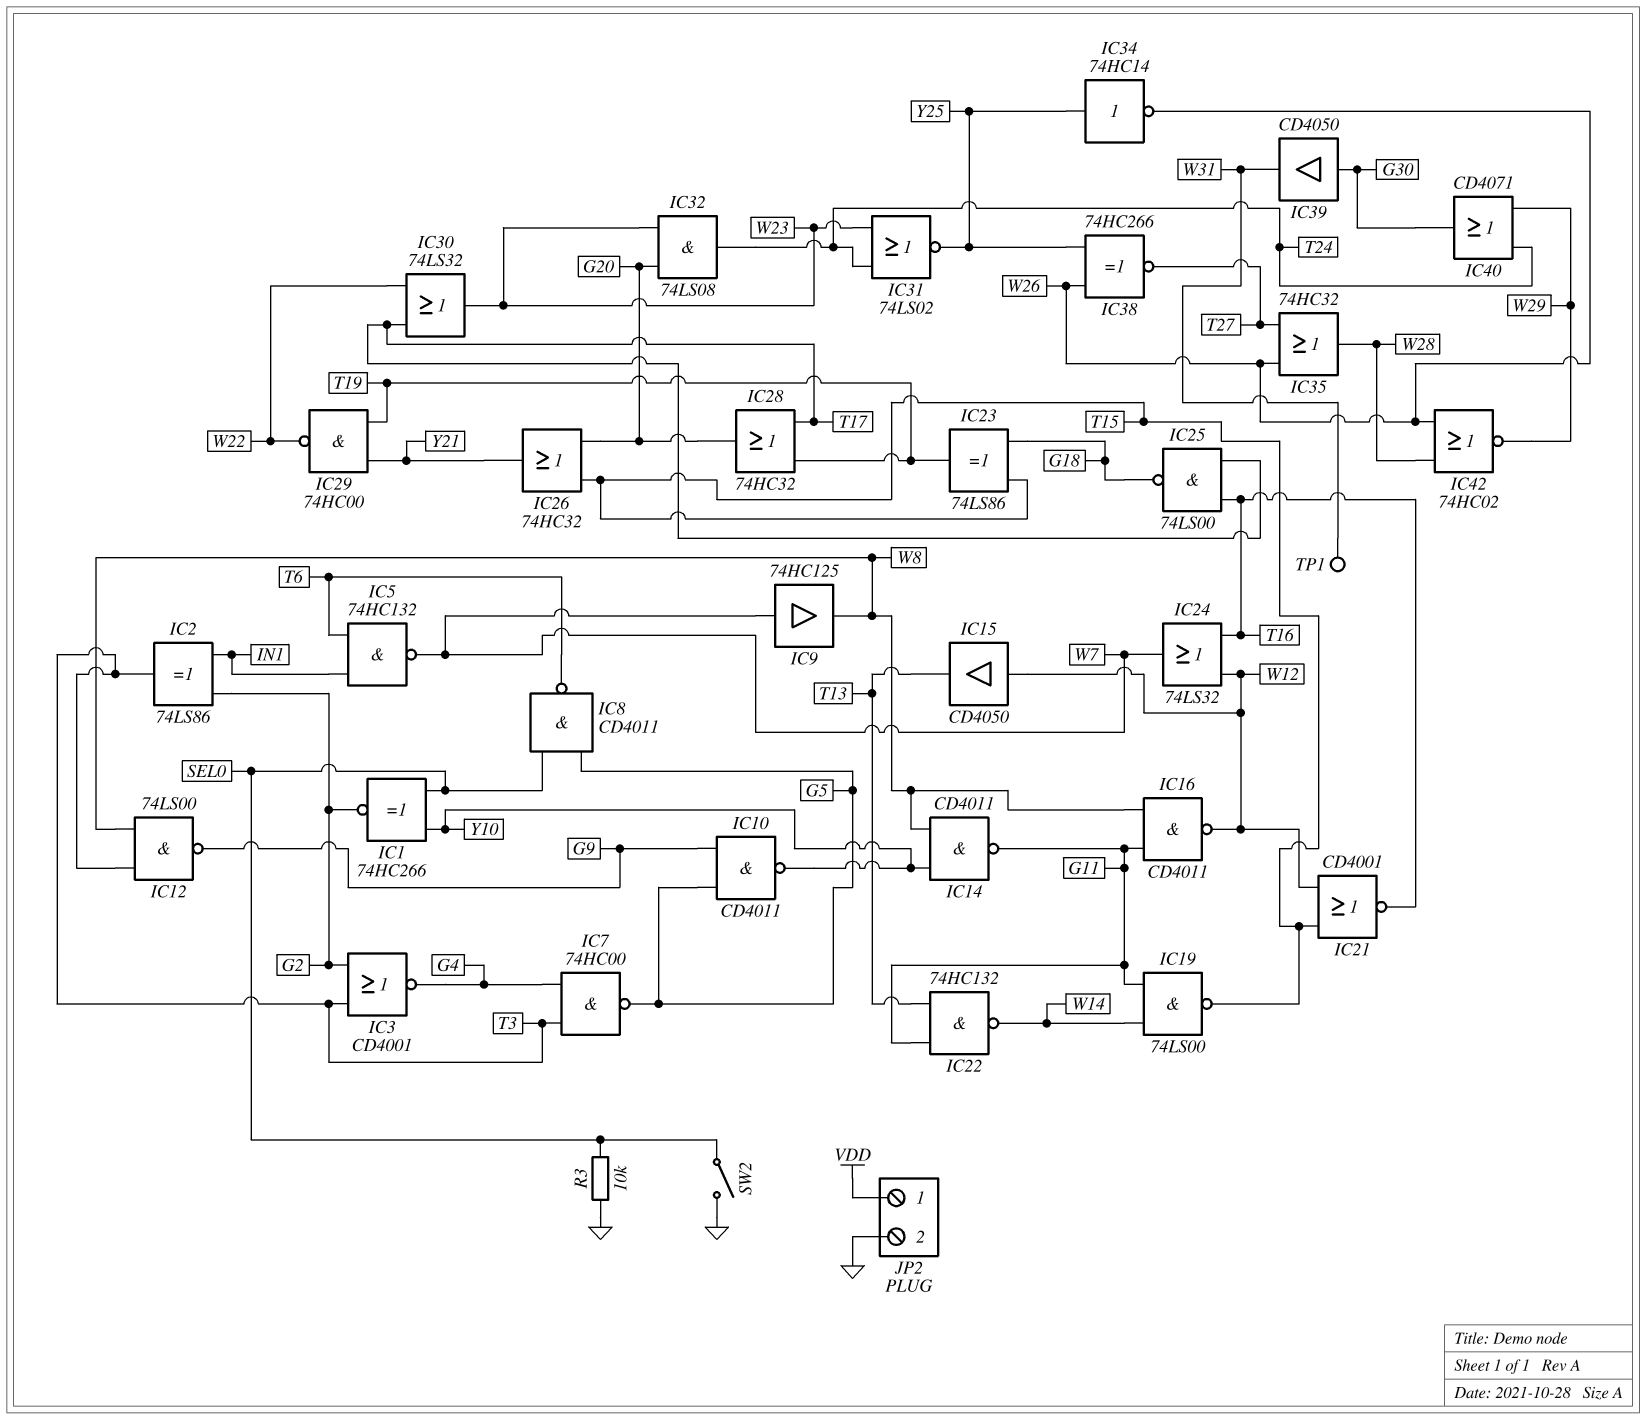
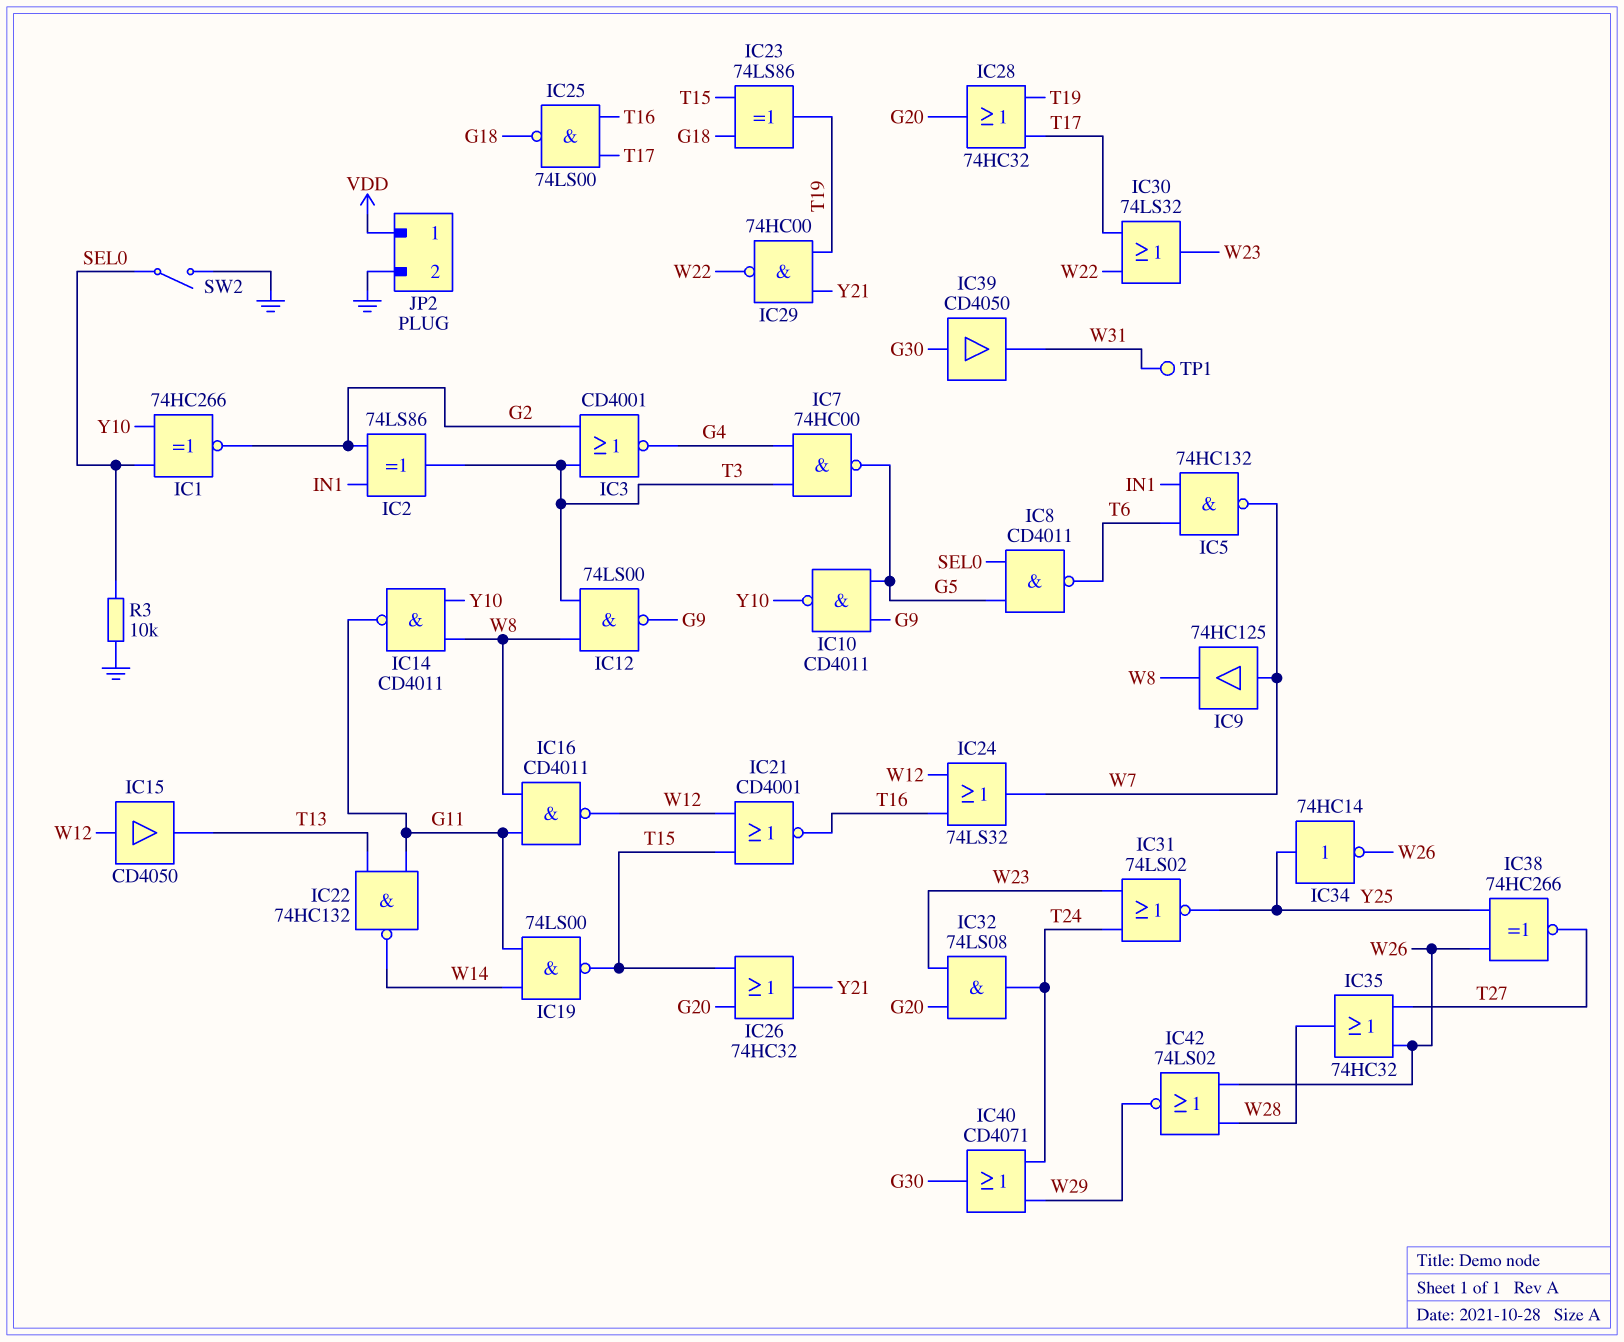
IC42: NOR 74HC02 (in W26, in W28, out W29) -> NOR 74LS02 (in W26, in W28, out W29)

